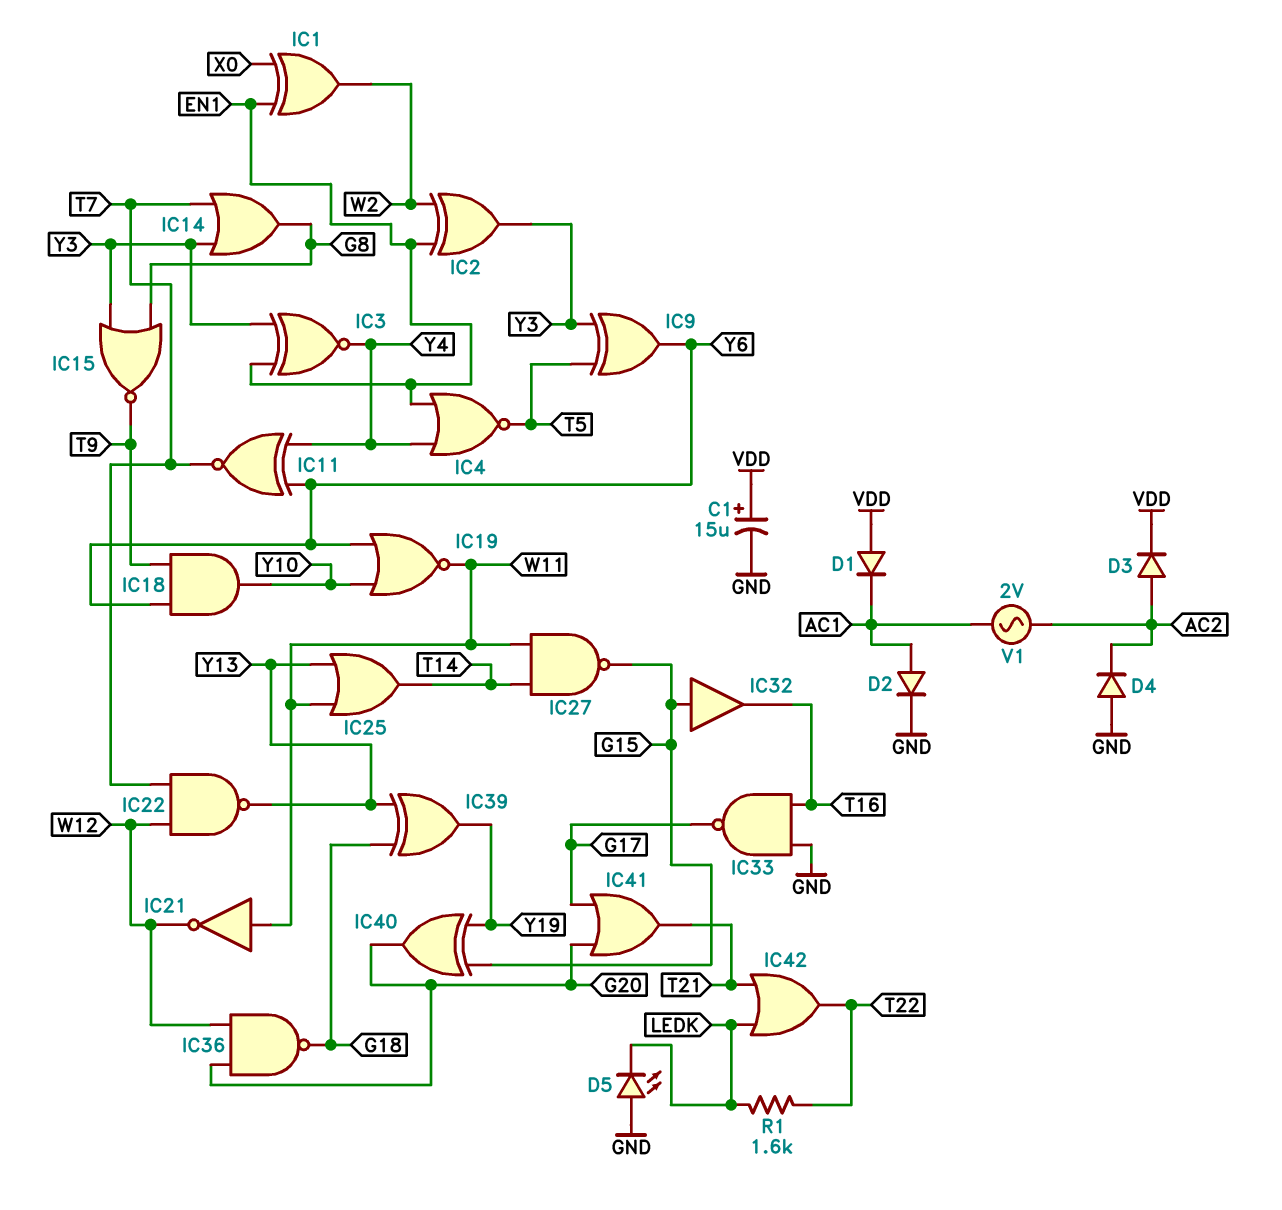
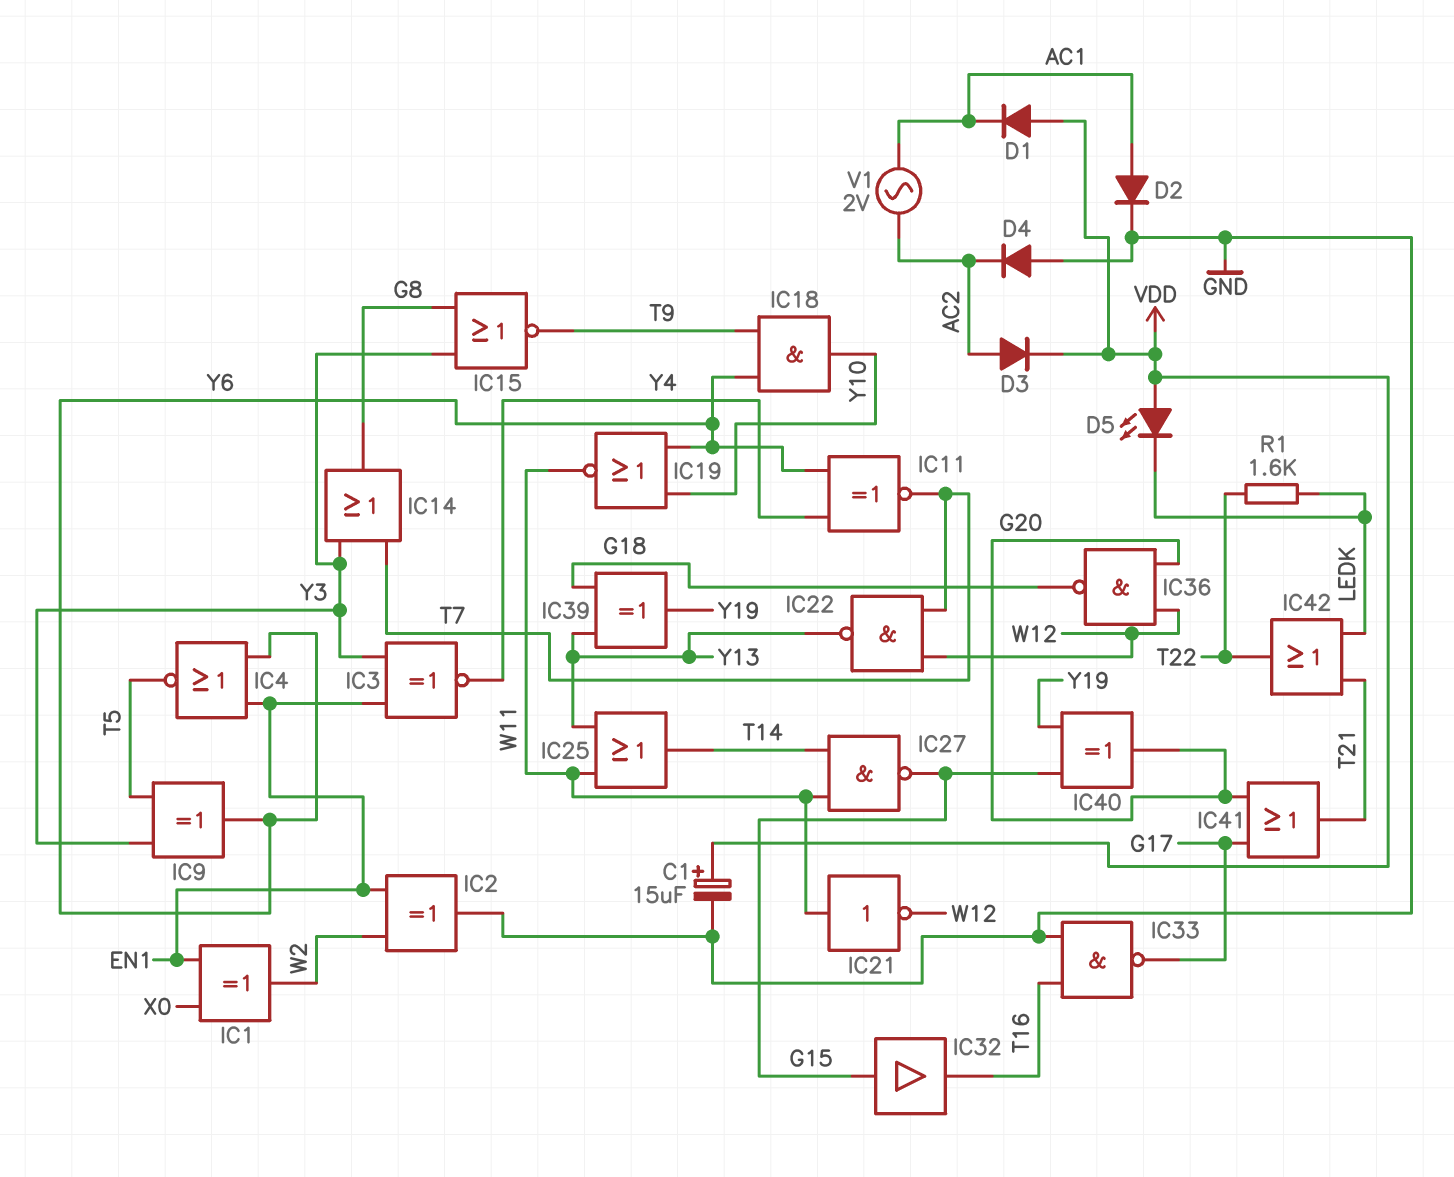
D5: LED (A GND, K LEDK) -> LED (A VDD, K LEDK)
IC2: XOR (in EN1, in W2, out Y3) -> XOR (in EN1, in W2, out GND)
IC4: NOR (in EN1, in Y4, out T5) -> NOR (in EN1, in Y6, out T5)

